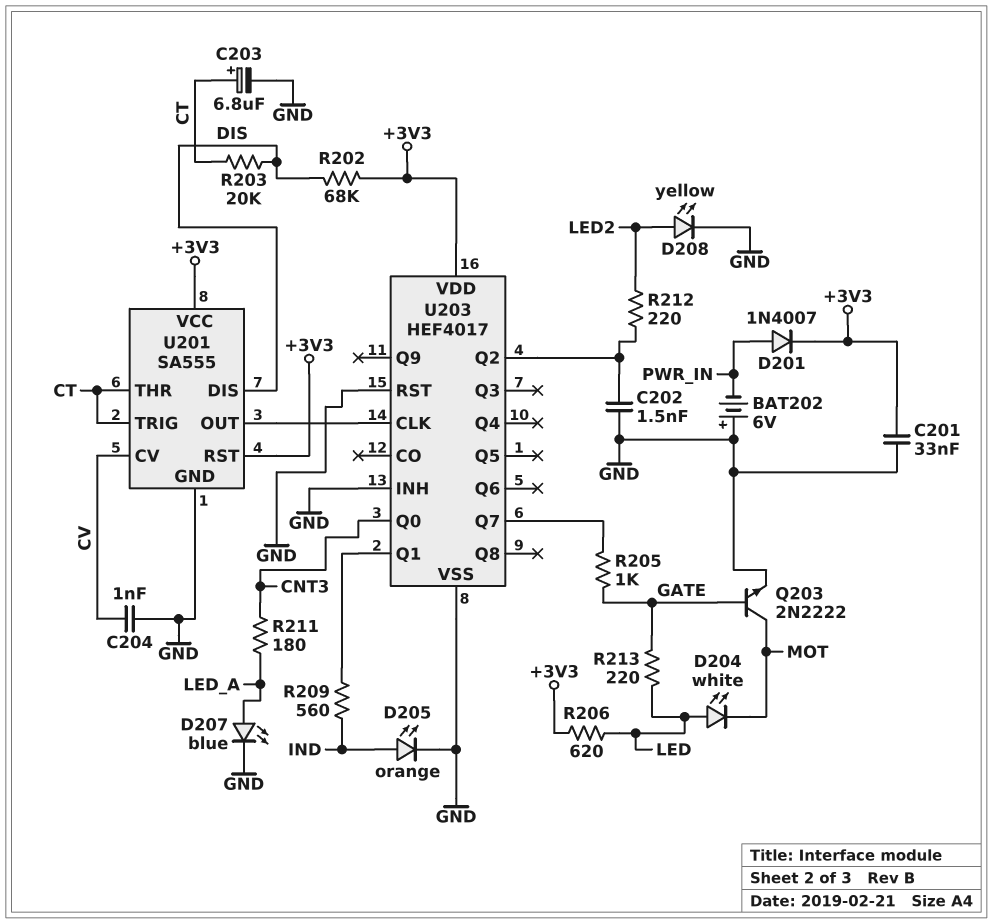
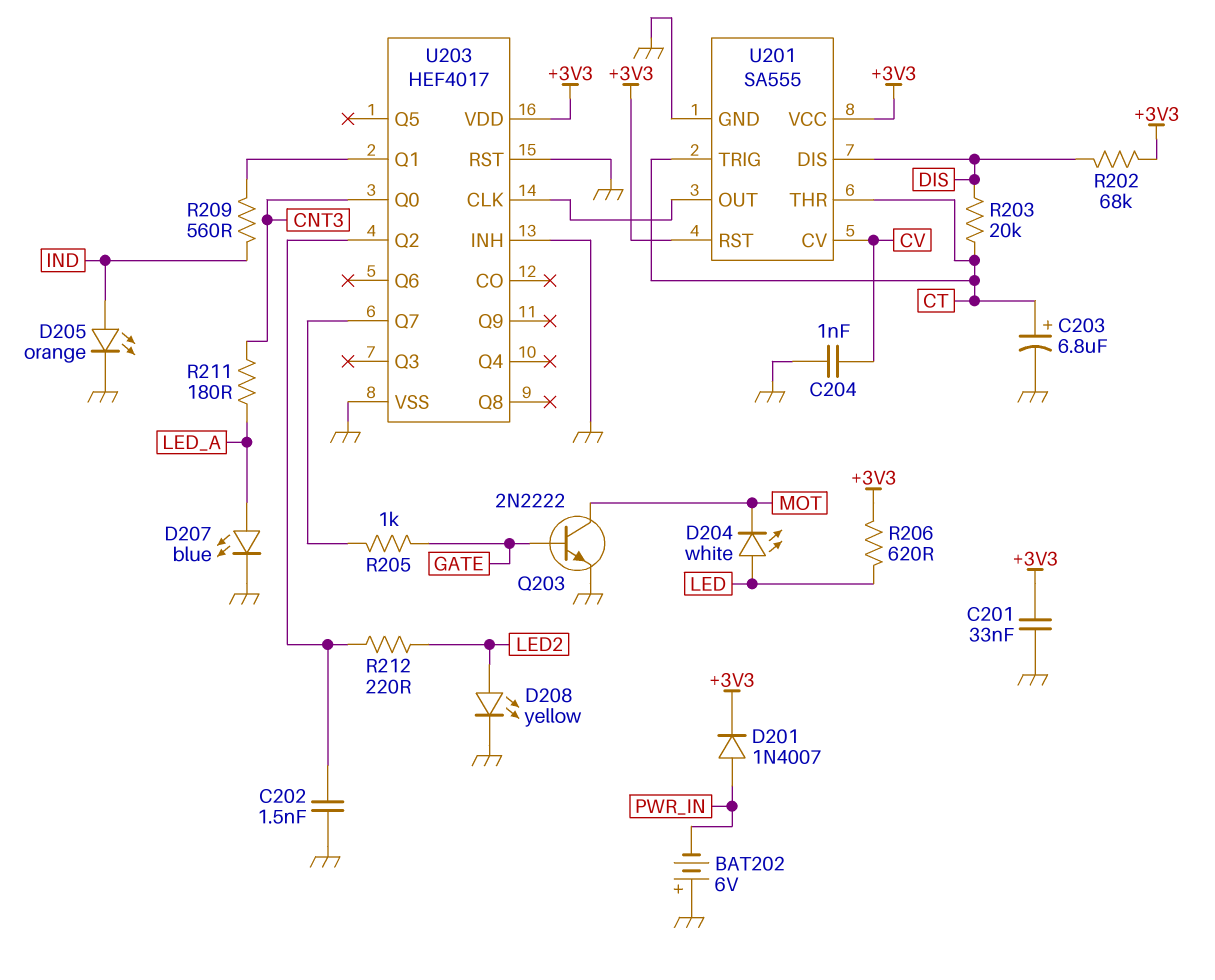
R213: 220 (GATE, LED) -> none

